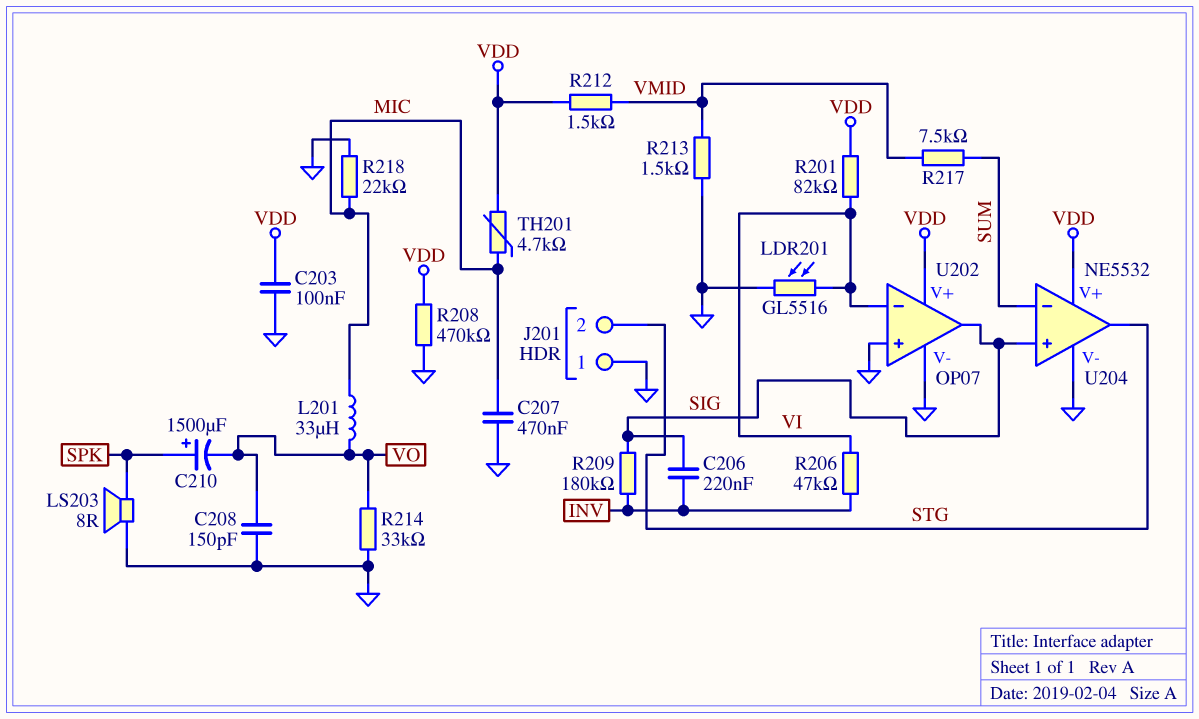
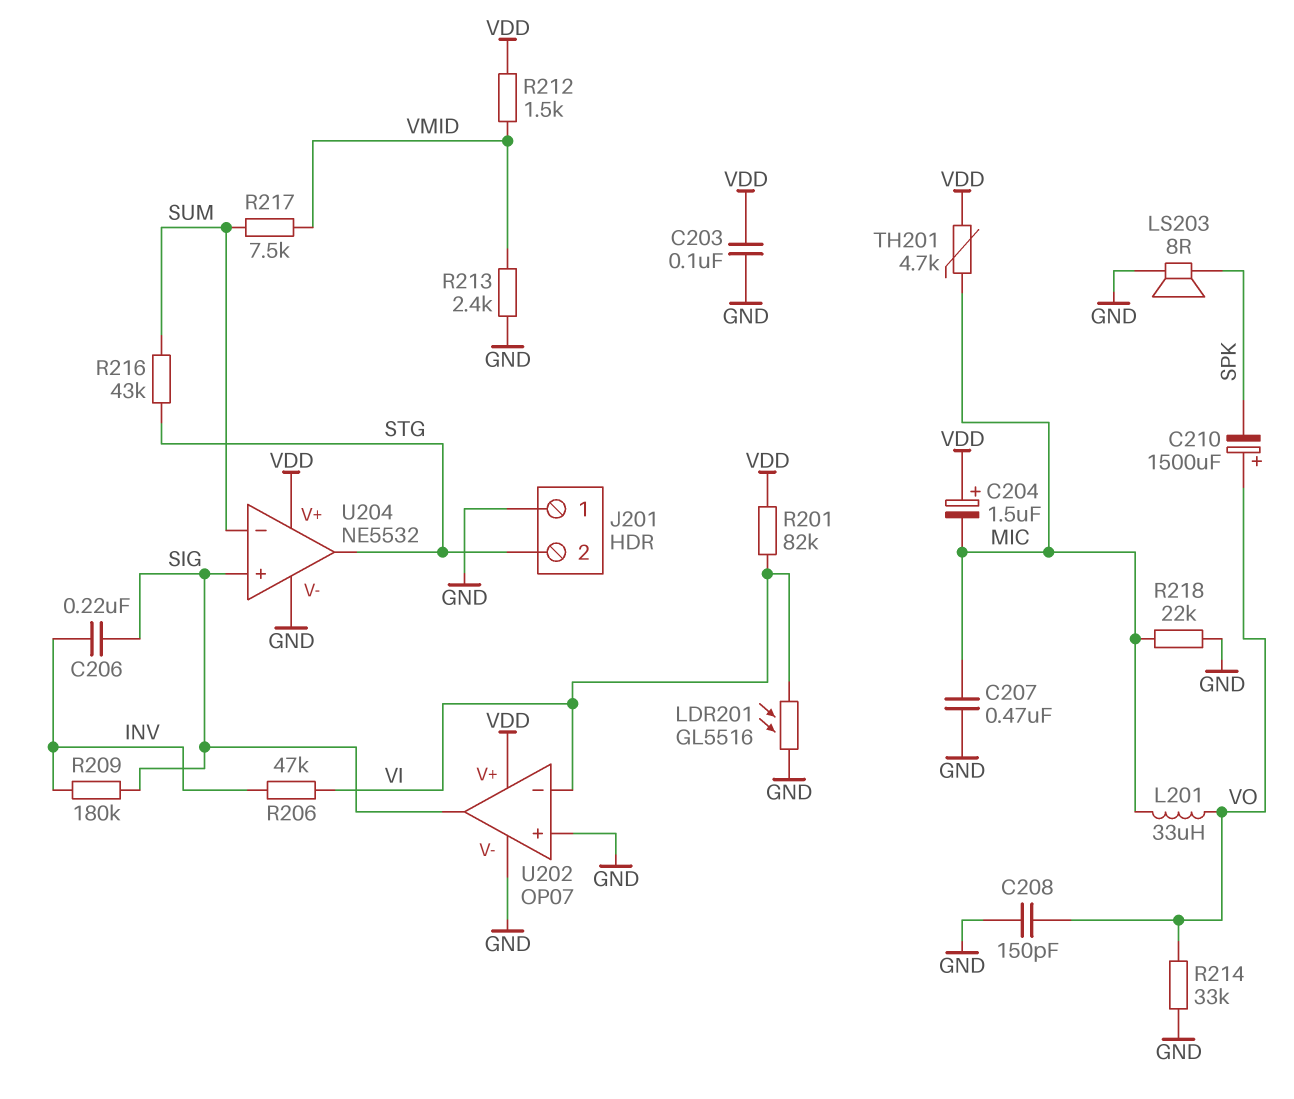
C204: none -> 1.5uF (plus VDD, minus MIC)
C210: 1500uF (plus SPK, minus VO) -> 1500uF (plus VO, minus SPK)
R208: 470k (GND, VDD) -> none
R213: 1.5k (GND, VMID) -> 2.4k (GND, VMID)
R216: none -> 43k (STG, SUM)

